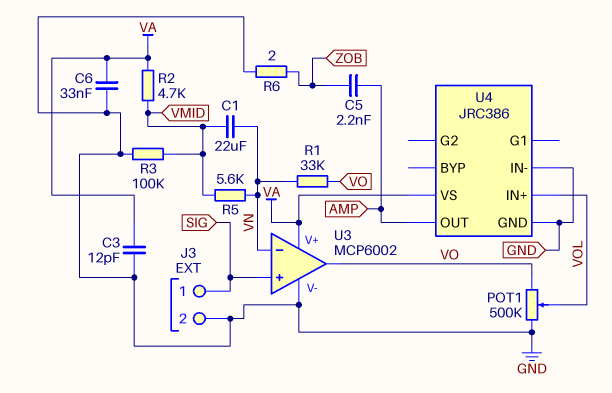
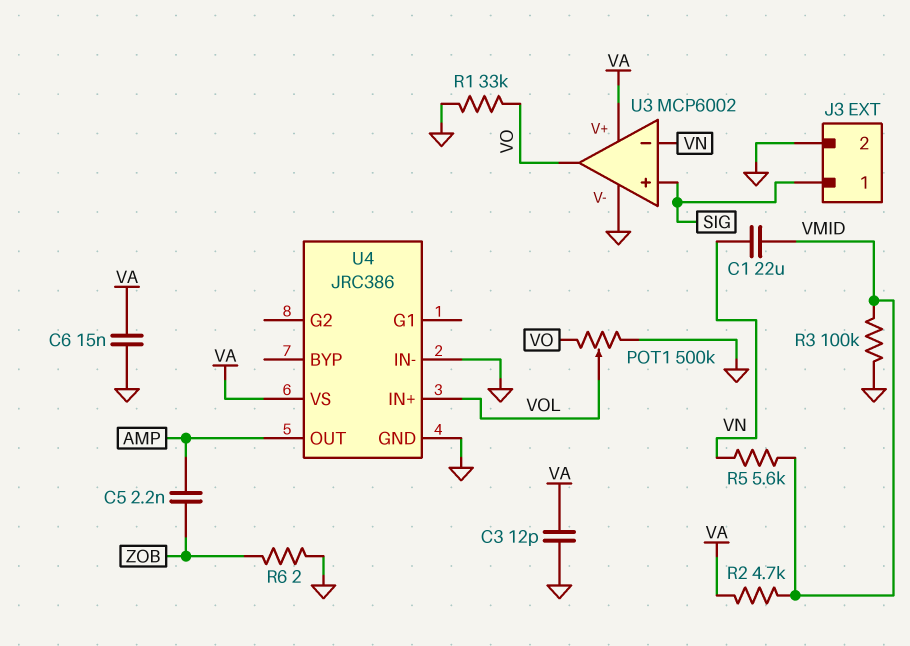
C6: 33nF (GND, VA) -> 15nF (GND, VA)
R1: 33k (VN, VO) -> 33k (GND, VO)

